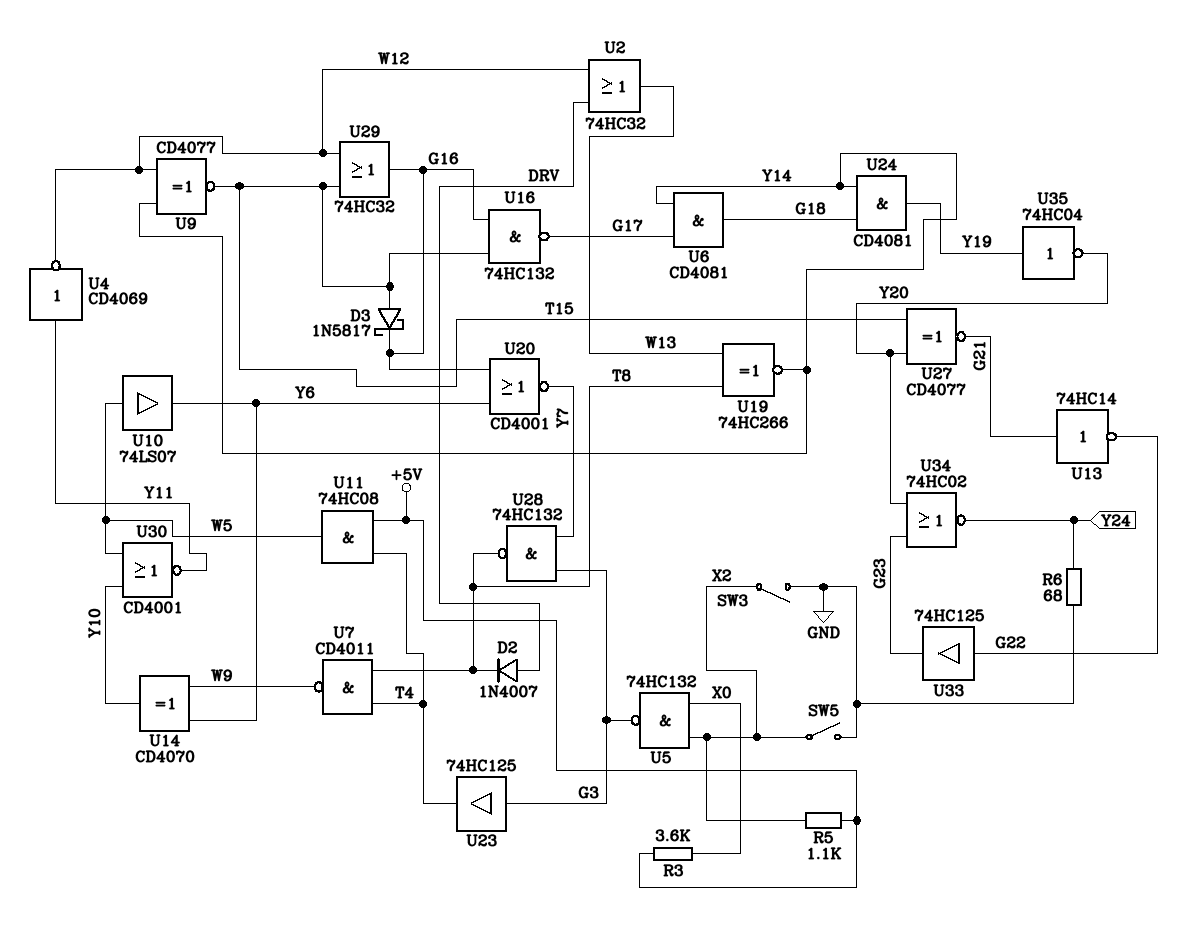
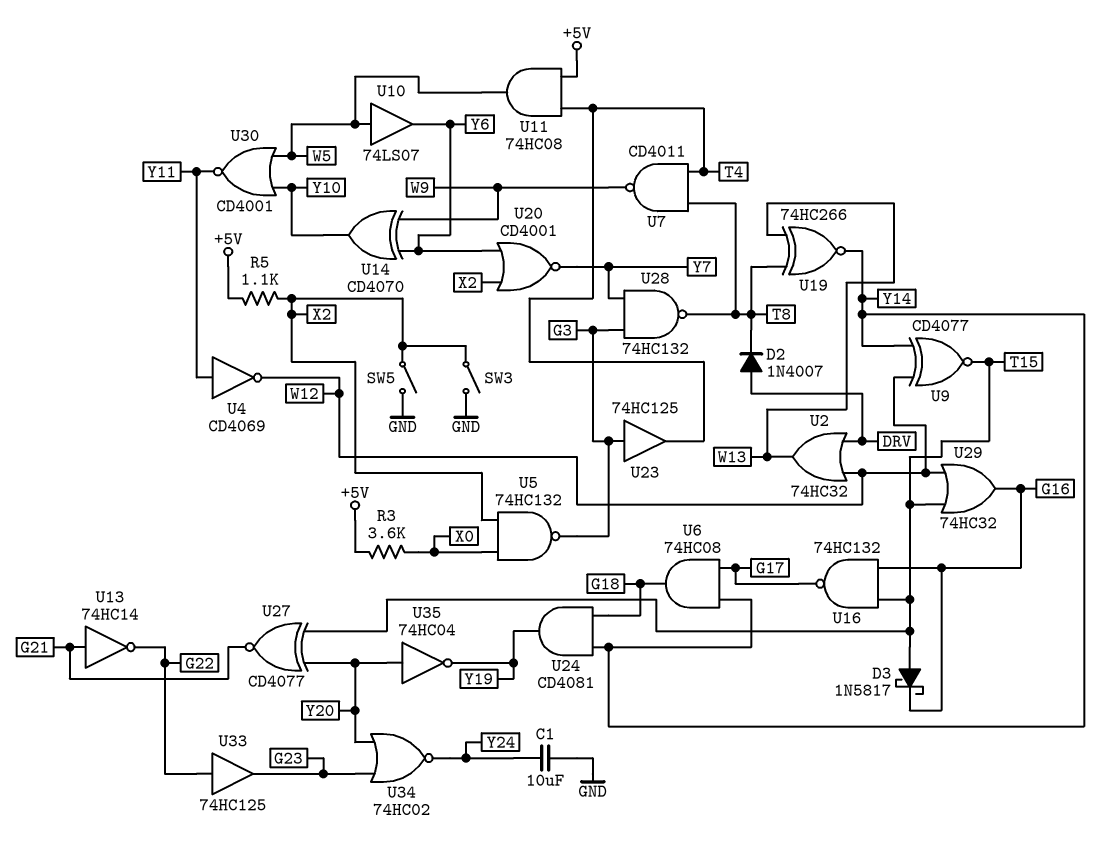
C1: none -> 10uF (GND, Y24)
R6: 68 (GND, Y24) -> none
U6: AND CD4081 (in G17, in Y14, out G18) -> AND 74HC08 (in G17, in Y14, out G18)
U20: NOR CD4001 (in G16, in Y6, out Y7) -> NOR CD4001 (in X2, in Y6, out Y7)
U35: NOT 74HC04 (in Y19, out Y20) -> NOT 74HC04 (in Y20, out Y19)

